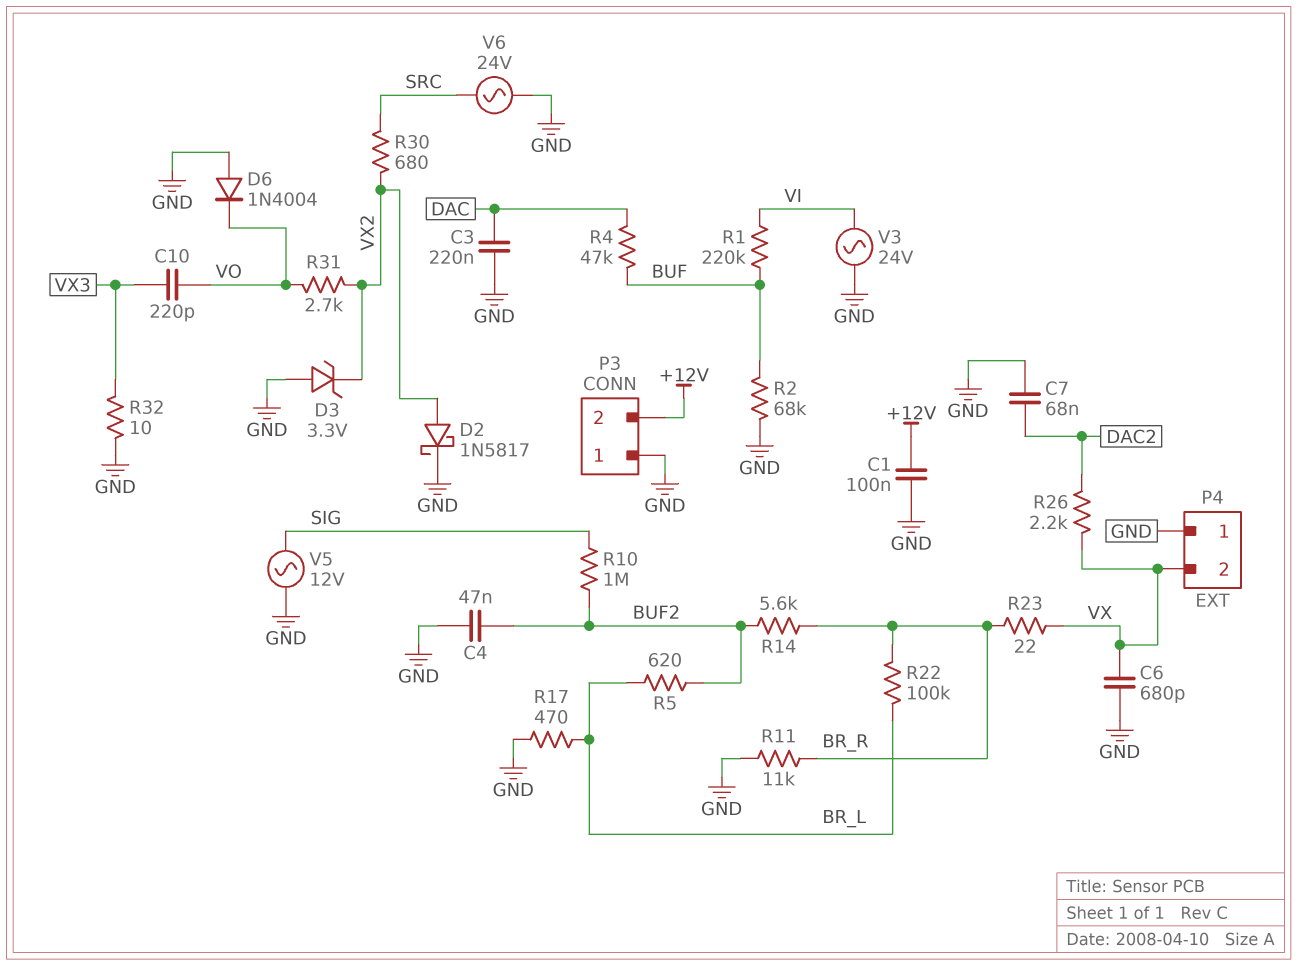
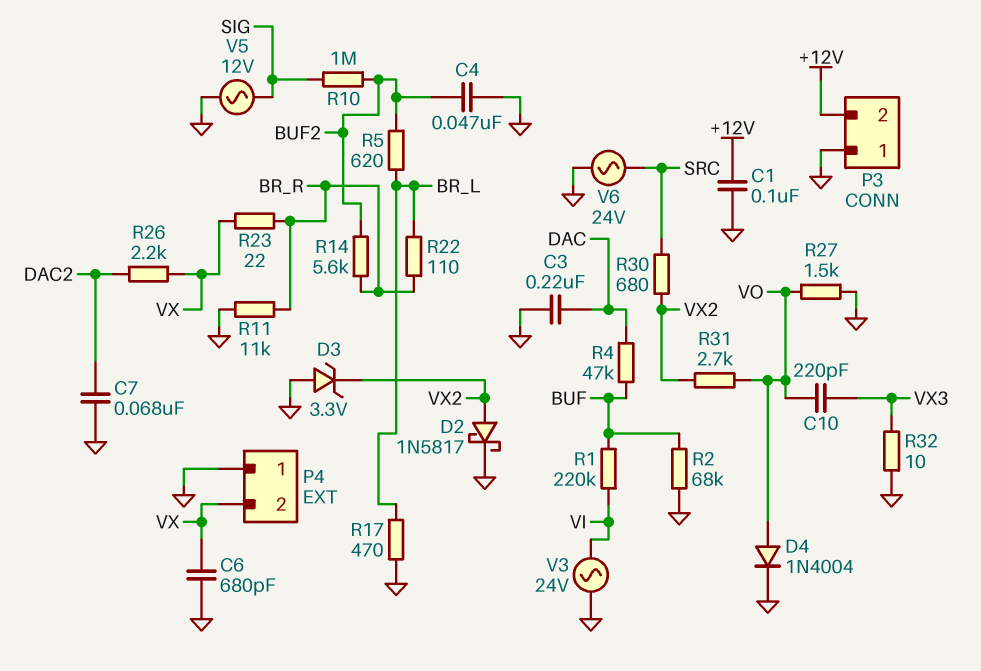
D4: none -> diode 1N4004 (A VO, K GND)
D6: diode 1N4004 (A GND, K VO) -> none
R22: 100k (BR_L, BR_R) -> 110 (BR_L, BR_R)
R27: none -> 1.5k (GND, VO)

